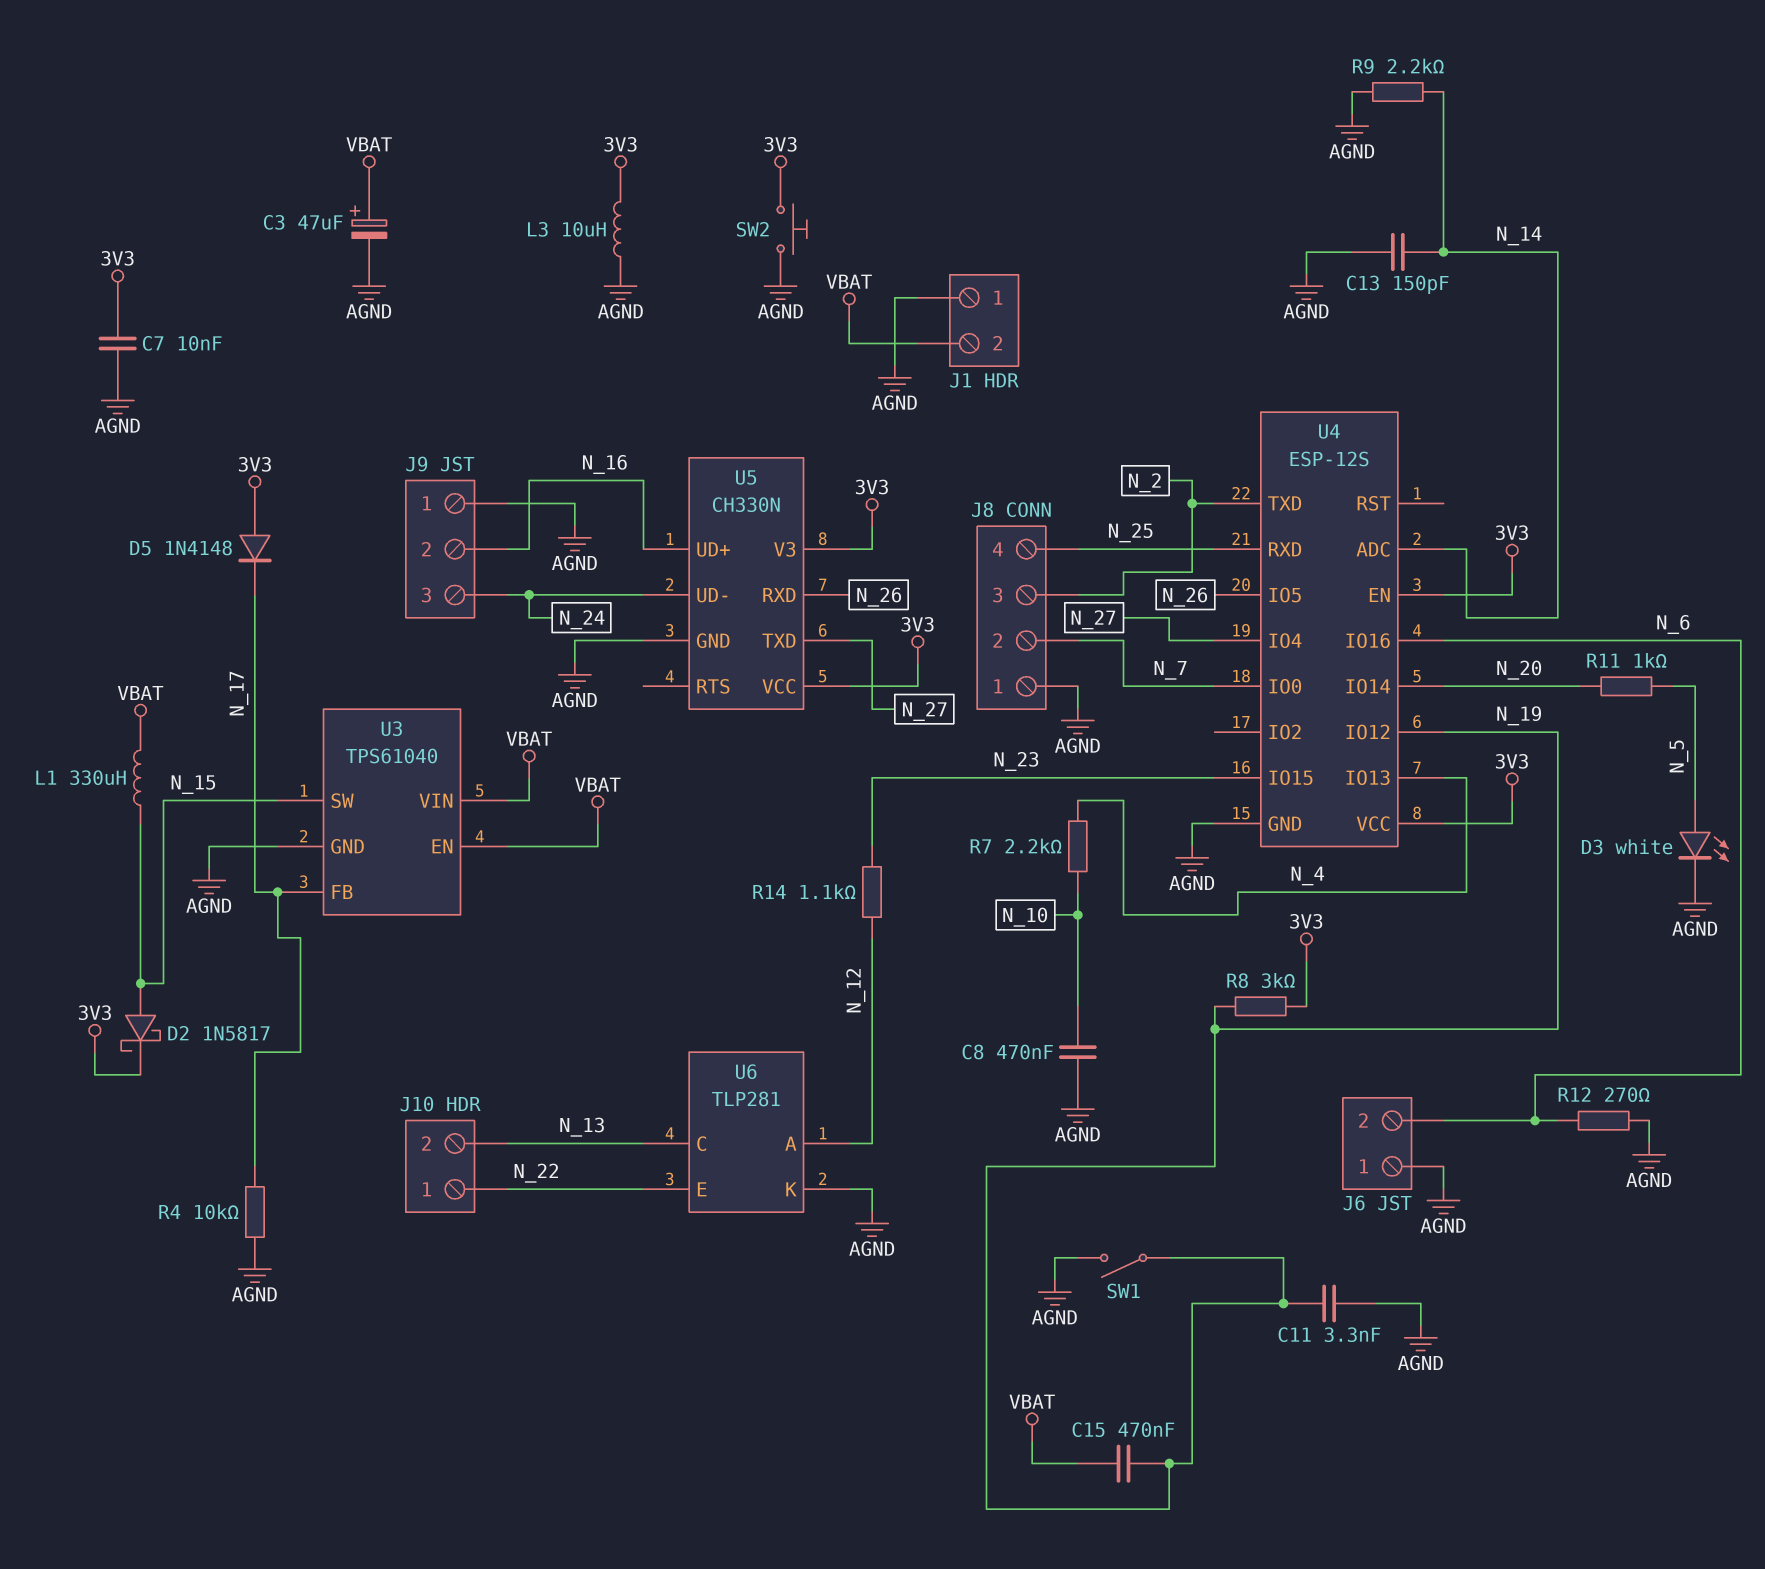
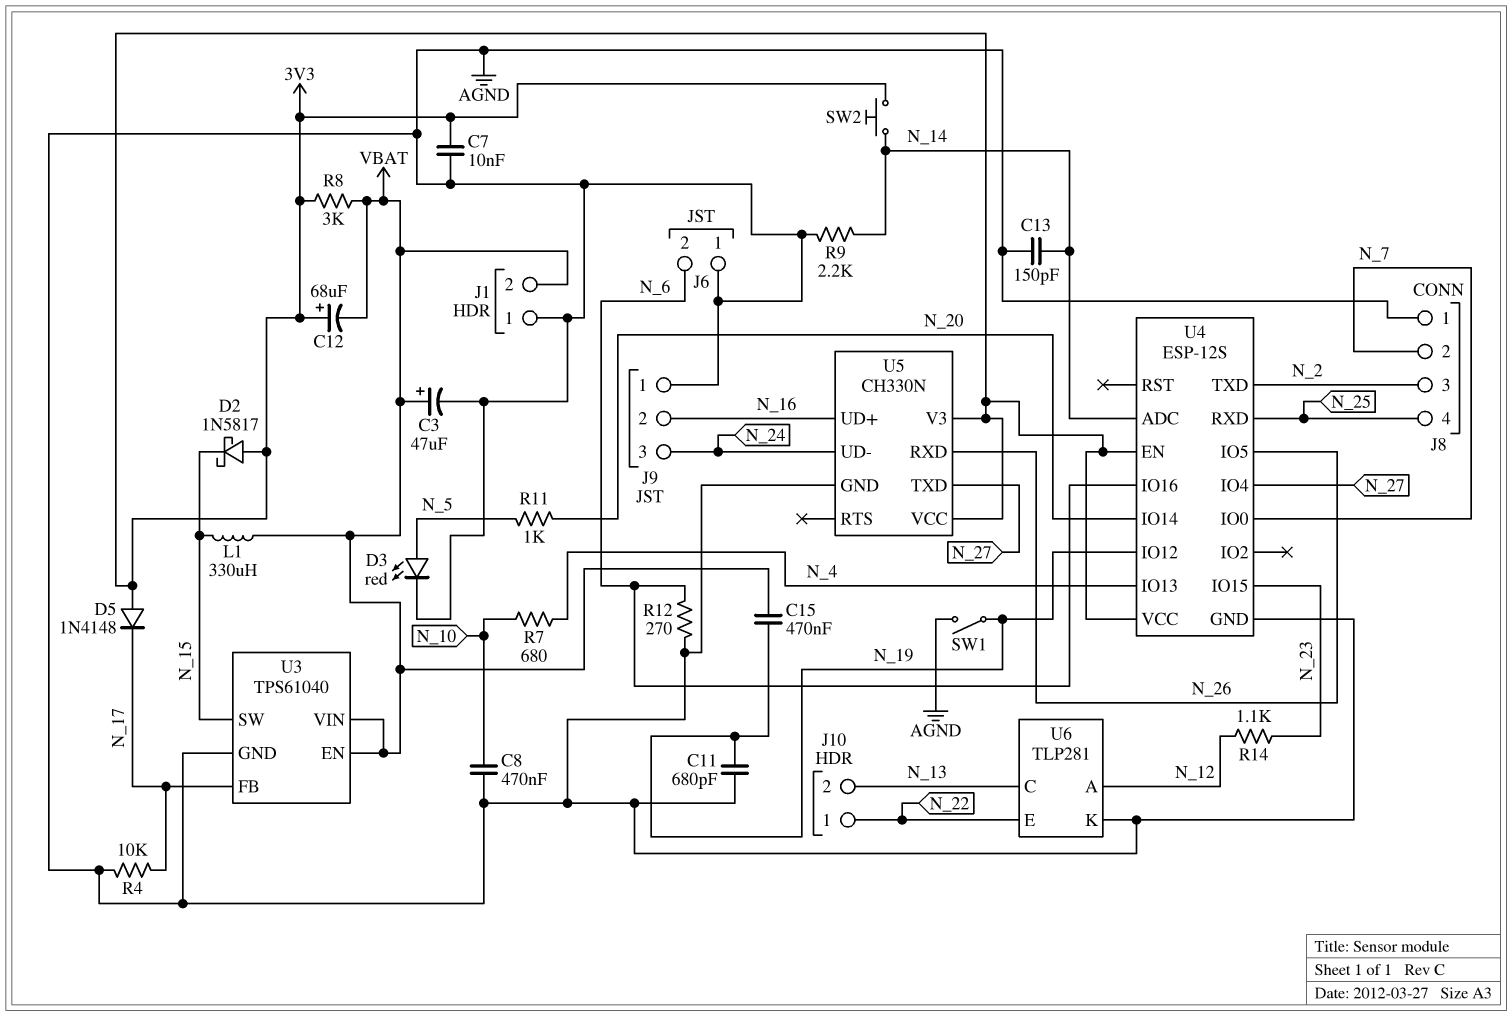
C11: 3.3nF (AGND, N_19) -> 680pF (AGND, N_19)
C12: none -> 68uF (plus 3V3, minus VBAT)
D2: schottky 1N5817 (A N_15, K 3V3) -> schottky 1N5817 (A 3V3, K N_15)
D3: LED white (A N_5, K AGND) -> LED red (A N_5, K AGND)
L3: 10uH (3V3, AGND) -> none
R7: 2.2k (N_4, N_10) -> 680 (N_4, N_10)
R8: 3k (3V3, N_19) -> 3k (3V3, VBAT)
SW2: button (3V3, AGND) -> button (3V3, N_14)

